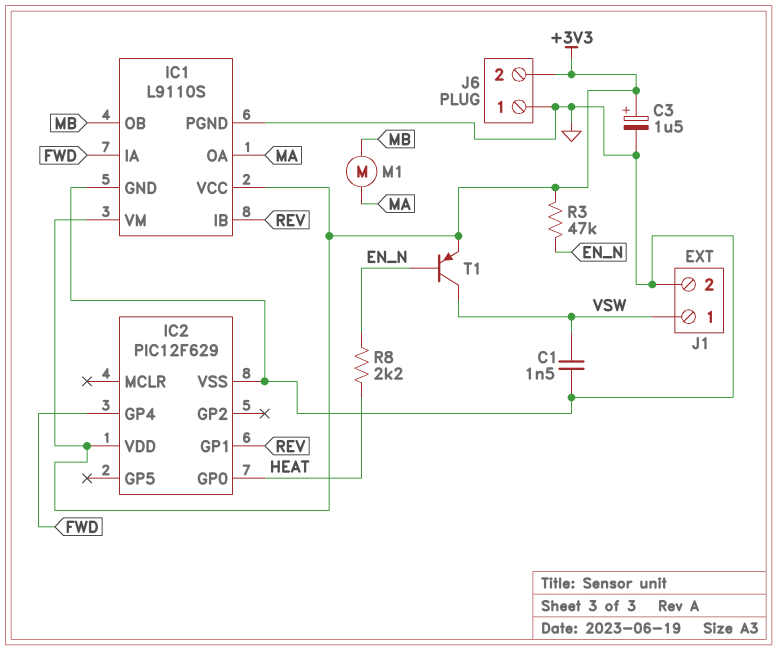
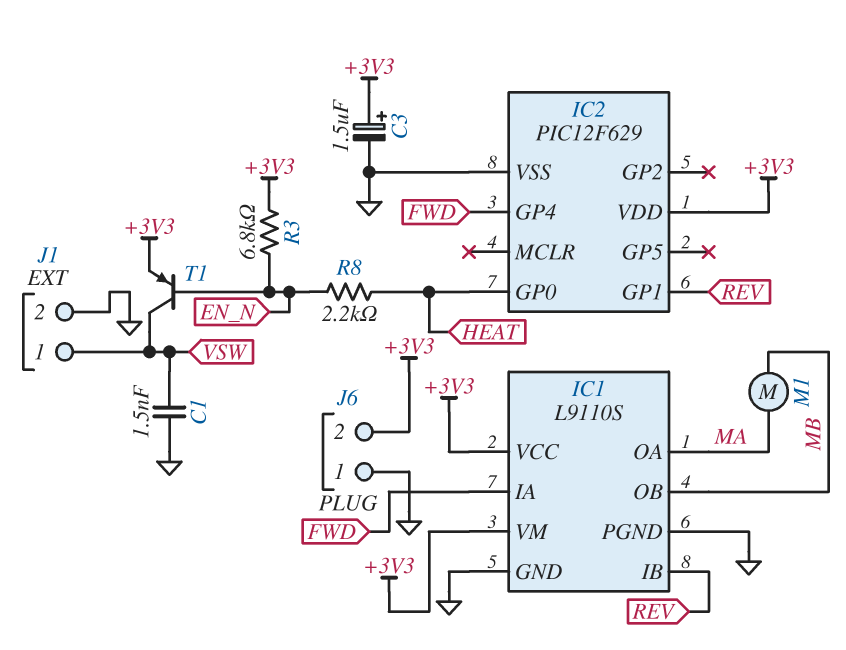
R3: 47k (+3V3, EN_N) -> 6.8k (+3V3, EN_N)

